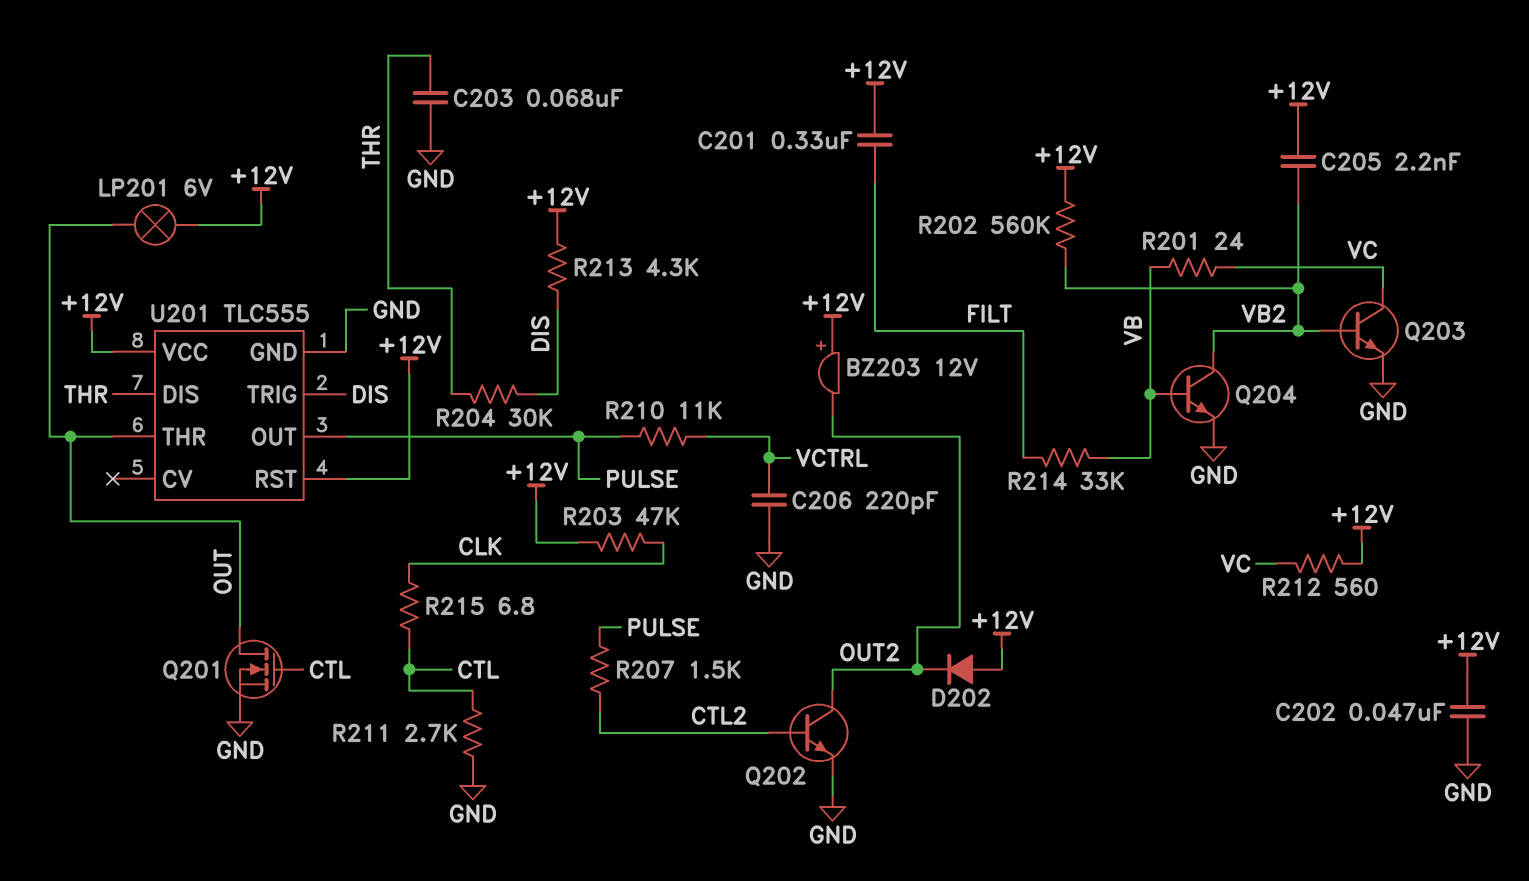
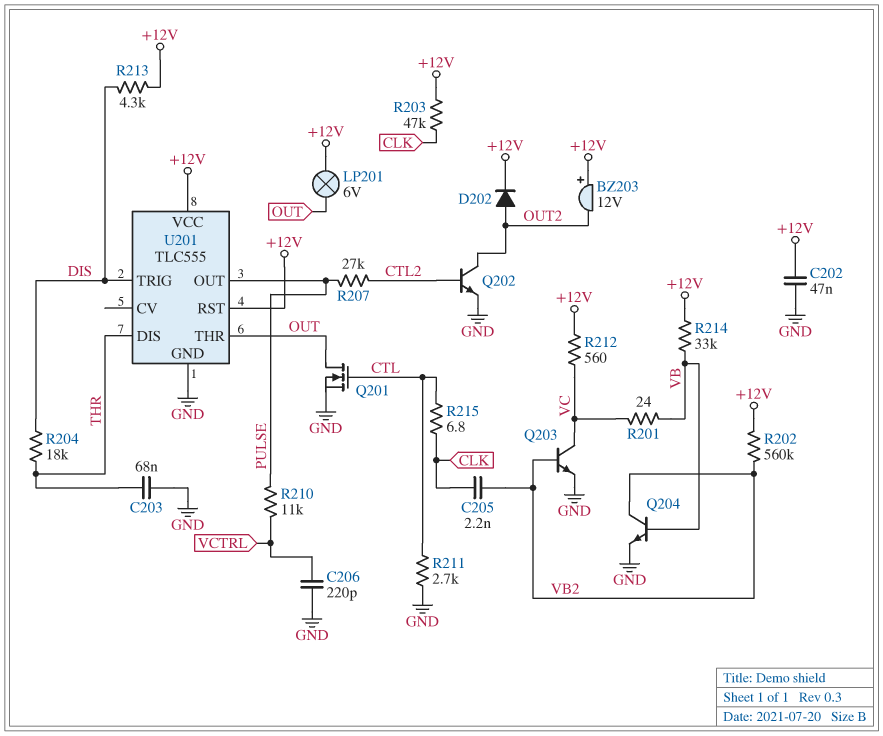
C201: 330nF (+12V, FILT) -> none
C205: 2.2nF (+12V, VB2) -> 2.2nF (CLK, VB2)
D202: diode (A +12V, K OUT2) -> diode (A OUT2, K +12V)
R204: 30k (DIS, THR) -> 18k (DIS, THR)
R207: 1.5k (CTL2, PULSE) -> 27k (CTL2, PULSE)
R214: 33k (FILT, VB) -> 33k (+12V, VB)

